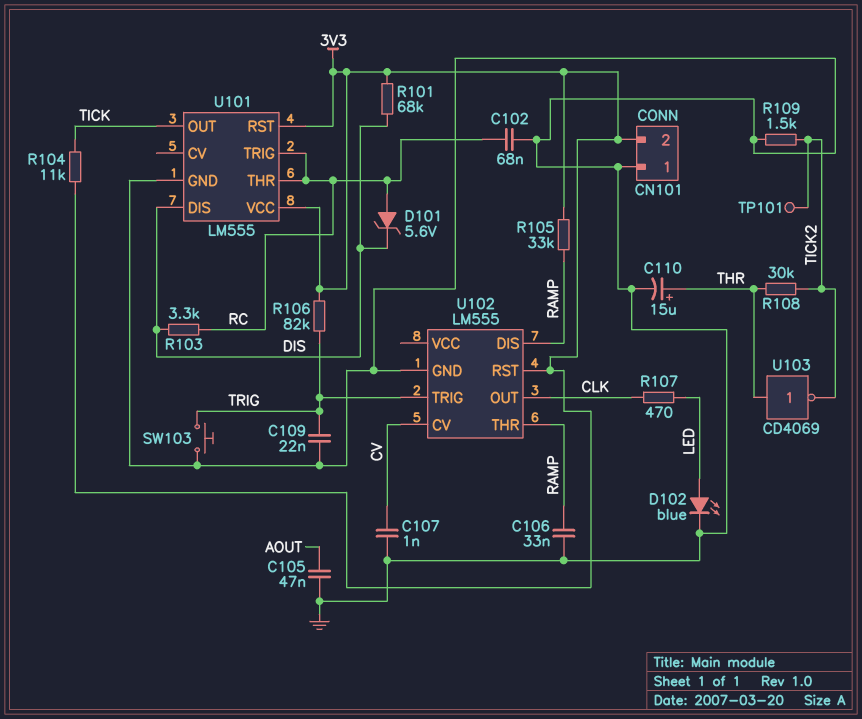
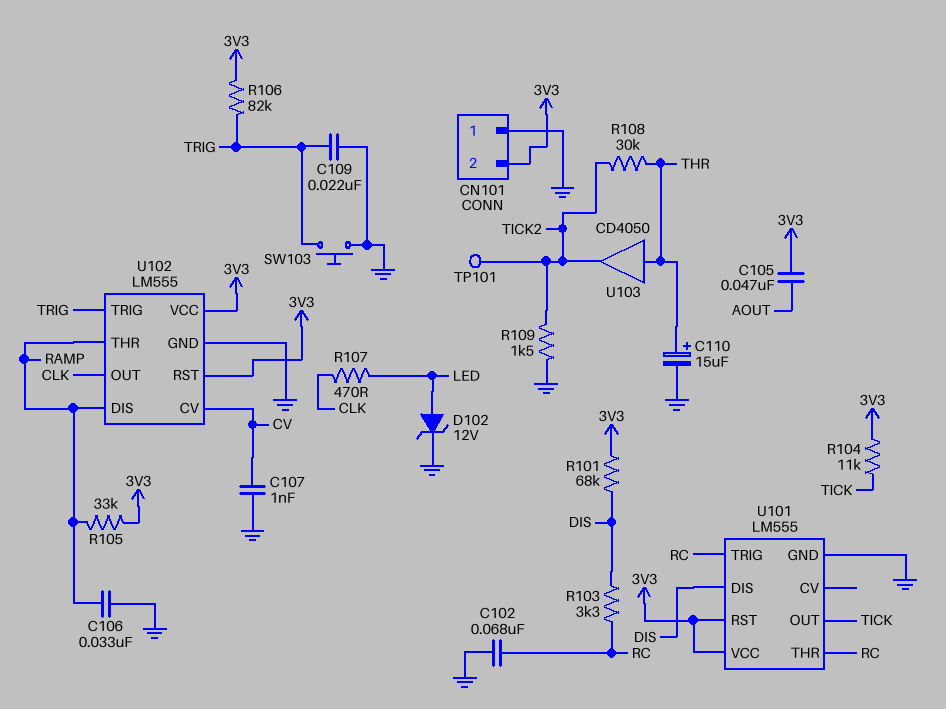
C105: 47nF (AOUT, GND) -> 47nF (3V3, AOUT)
D101: zener 5.6V (A RC, K DIS) -> none
D102: LED blue (A LED, K GND) -> zener 12V (A LED, K GND)
U102 pin VCC: none -> 3V3
U103: NOT CD4069 (in THR, out TICK2) -> buffer CD4050 (in THR, out TICK2)

